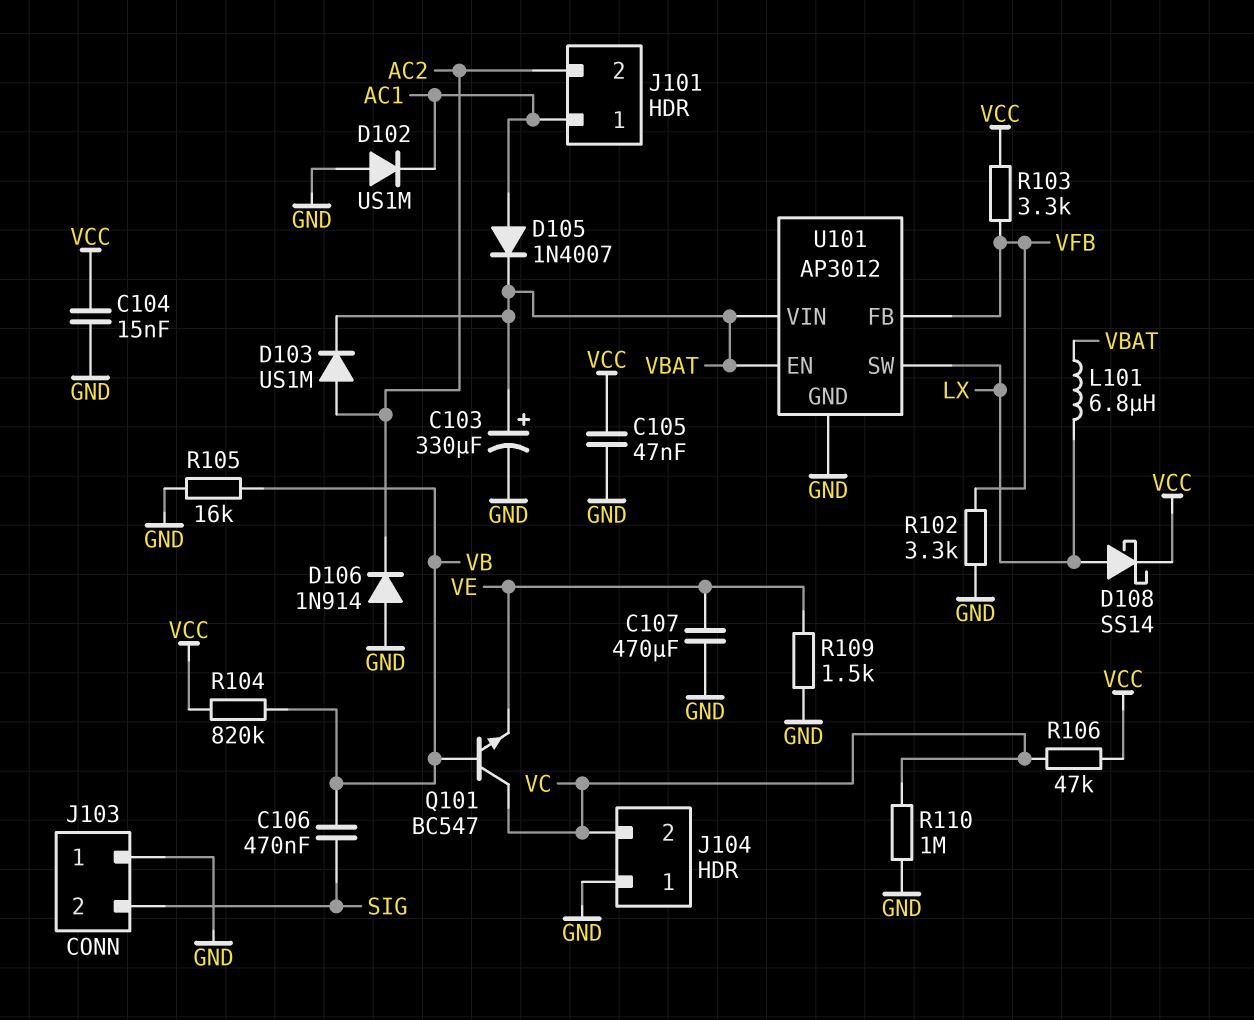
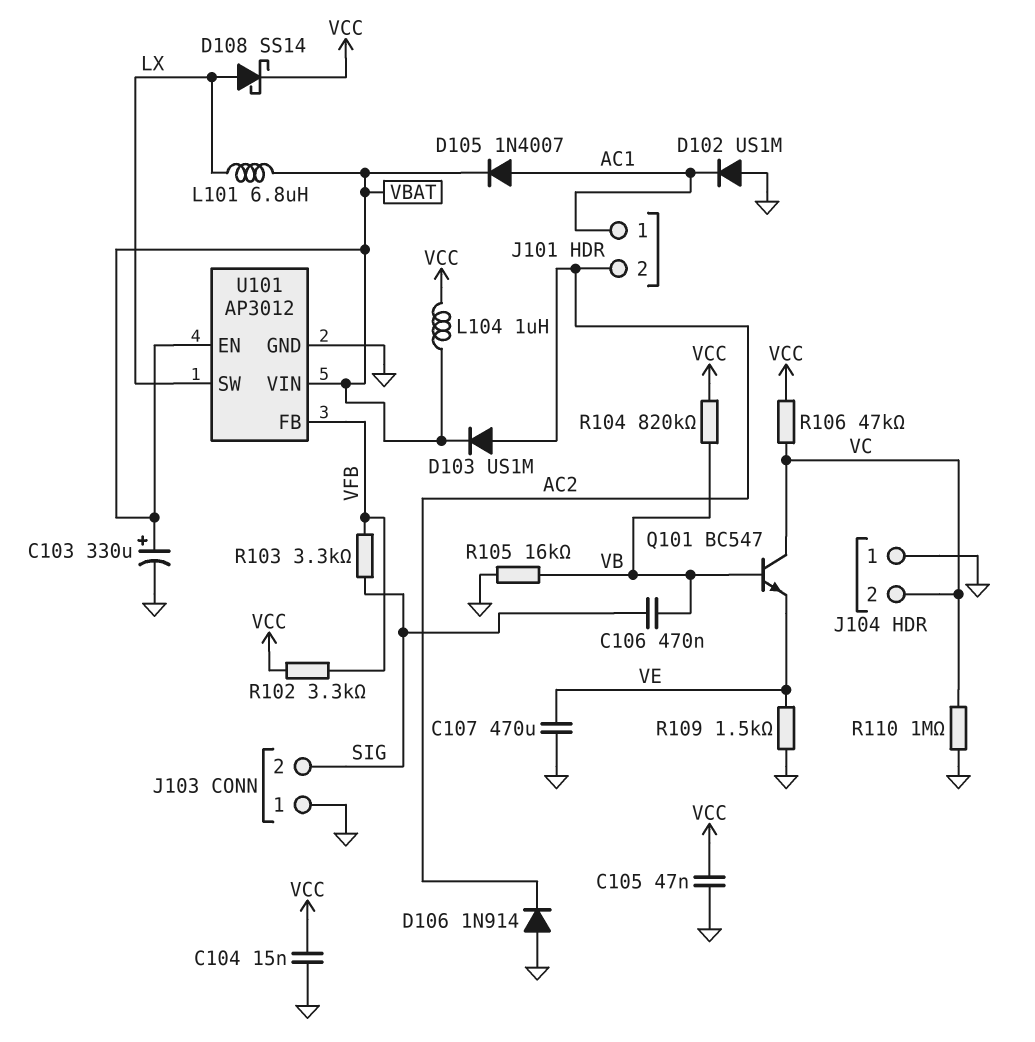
L104: none -> 1uH (VBAT, VCC)
R102: 3.3k (GND, VFB) -> 3.3k (VCC, VFB)
R103: 3.3k (VCC, VFB) -> 3.3k (SIG, VFB)

